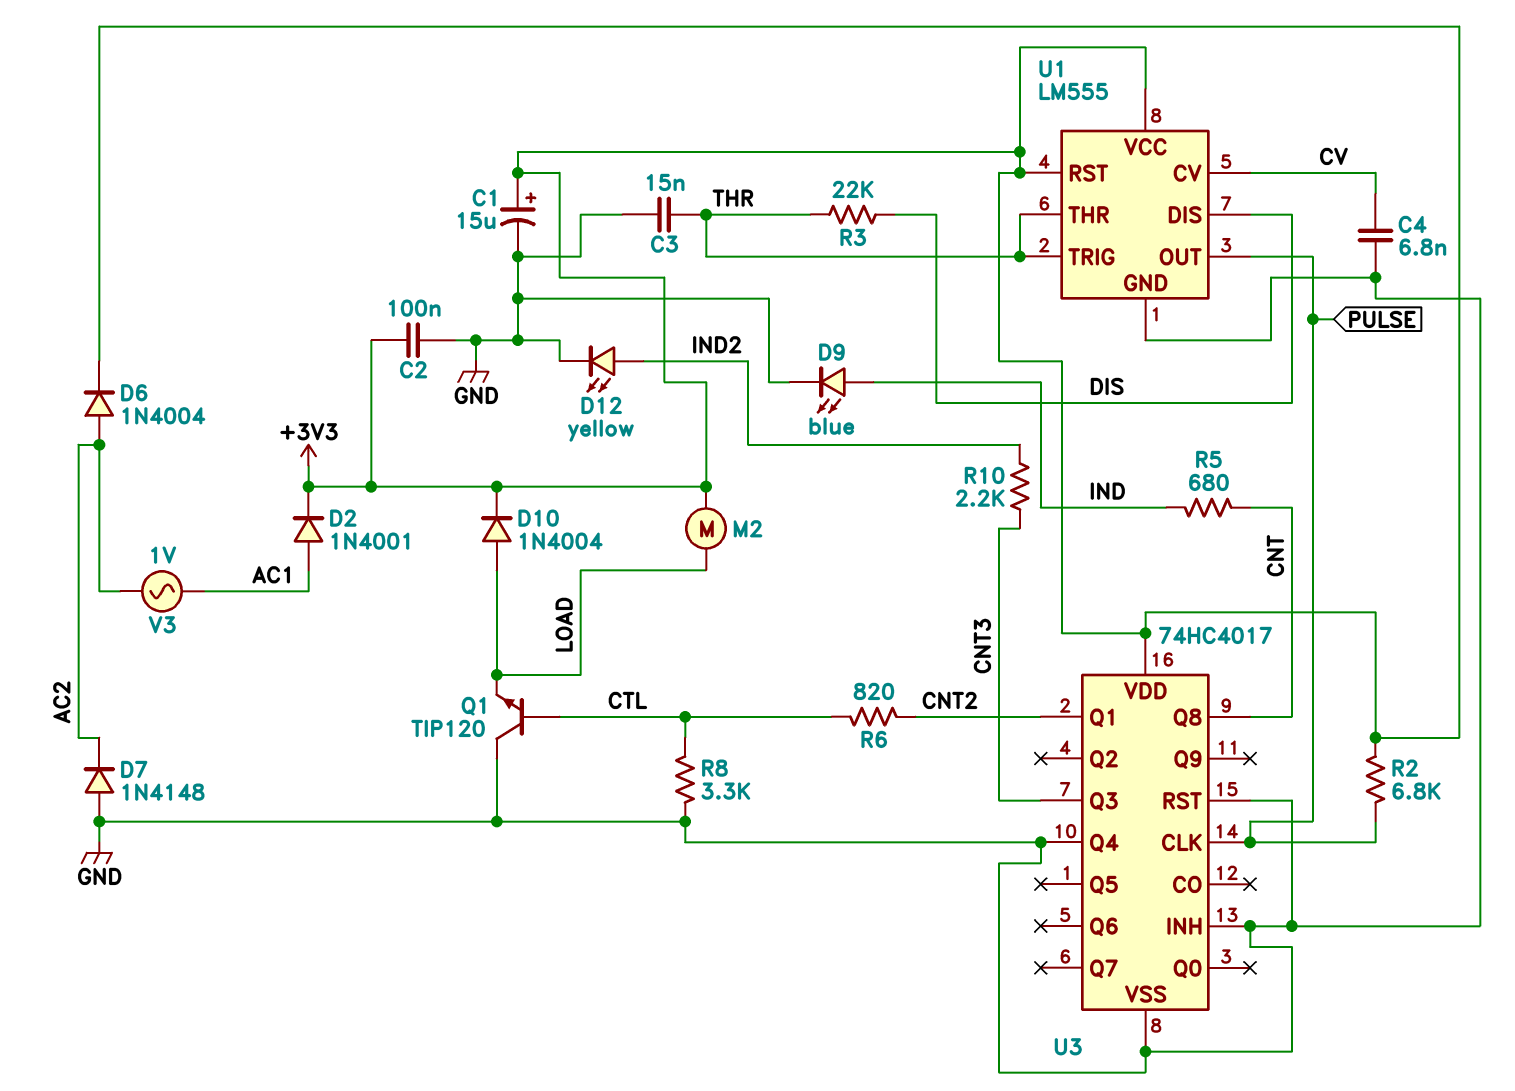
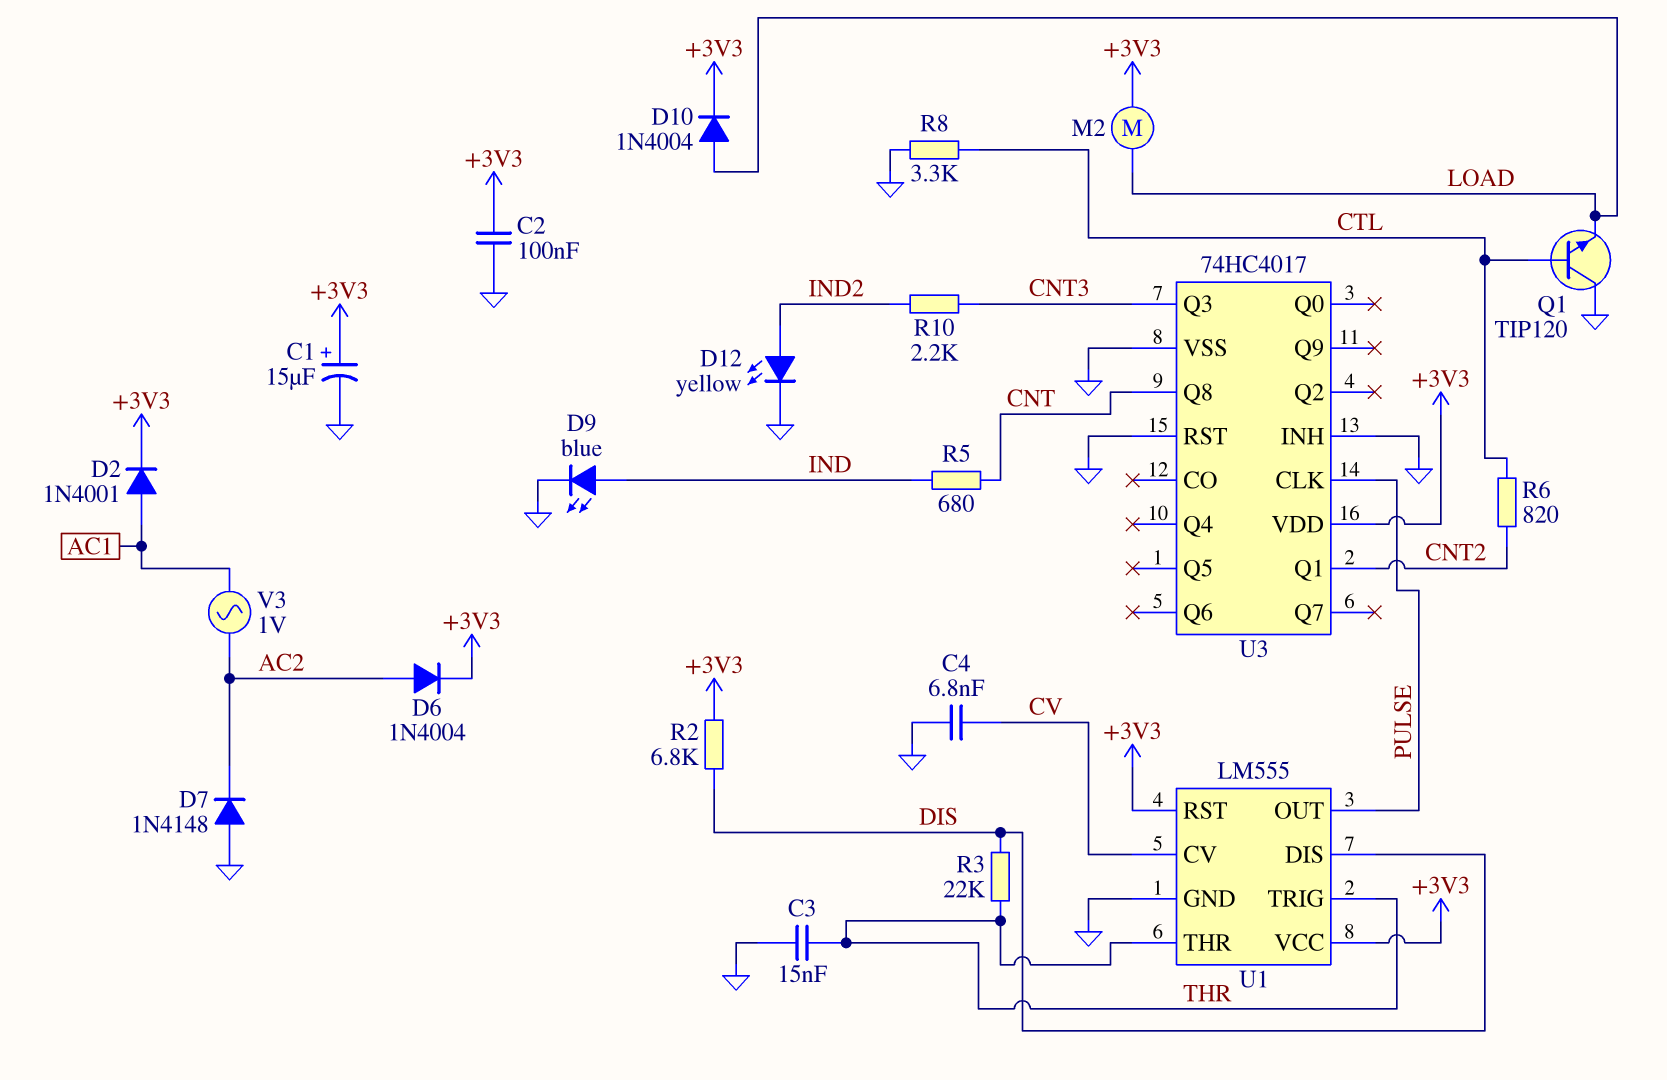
R2: 6.8k (+3V3, PULSE) -> 6.8k (+3V3, DIS)
U3 pin Q4: GND -> none

